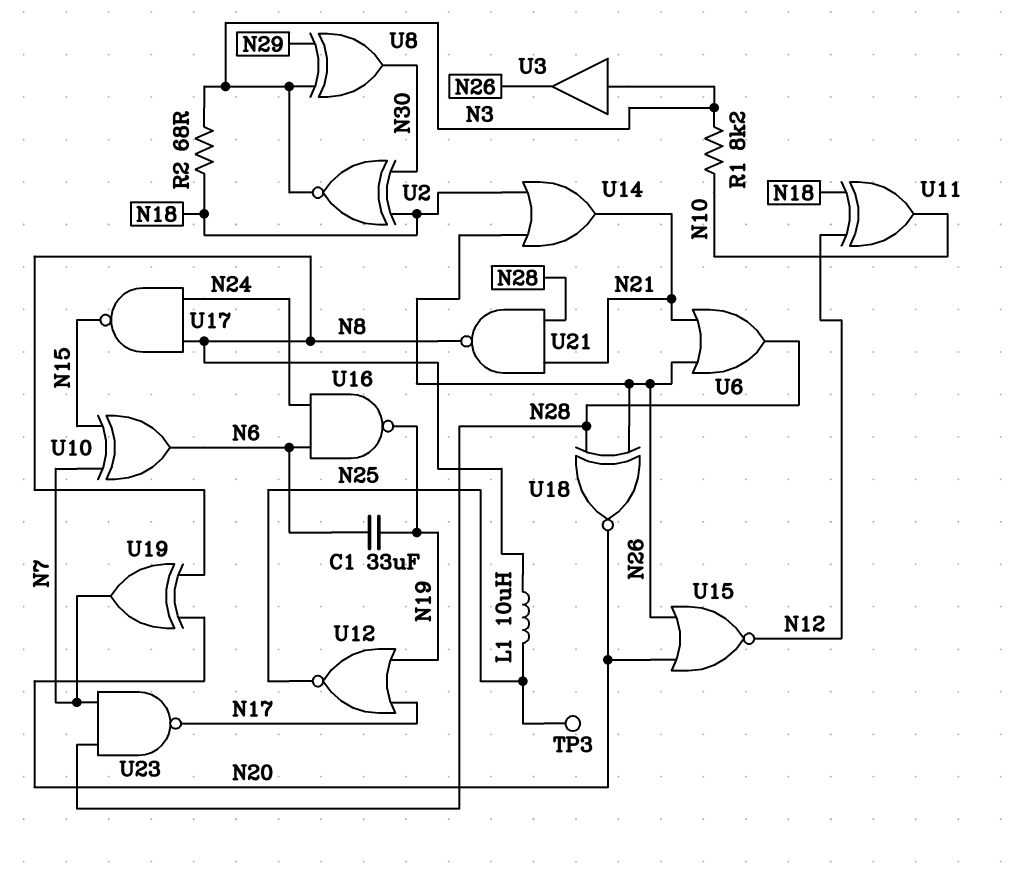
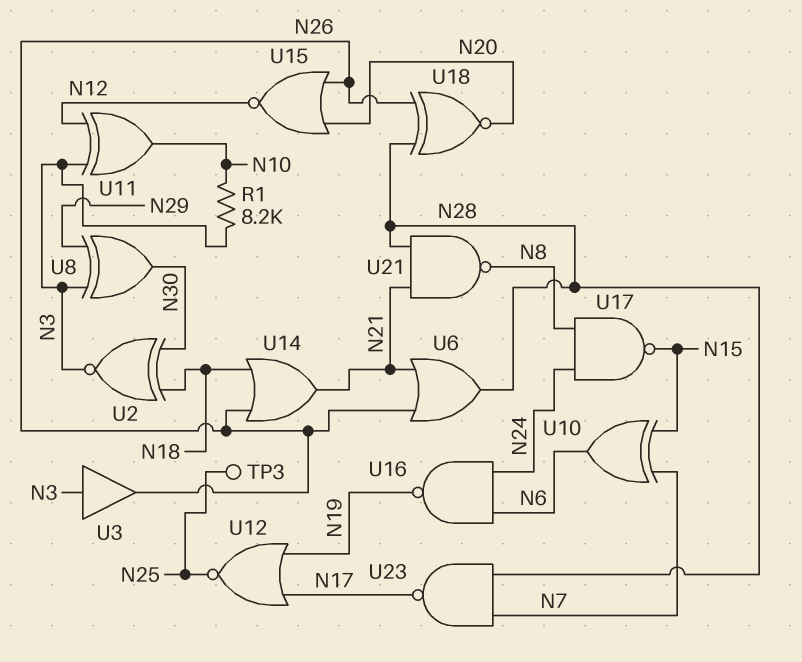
C1: 33uF (N6, N19) -> none
L1: 10uH (N8, N25) -> none
R2: 68 (N3, N18) -> none
U11: XOR (in N12, in N18, out N10) -> XOR (in N3, in N12, out N10)
U19: XOR (in N8, in N20, out N7) -> none

